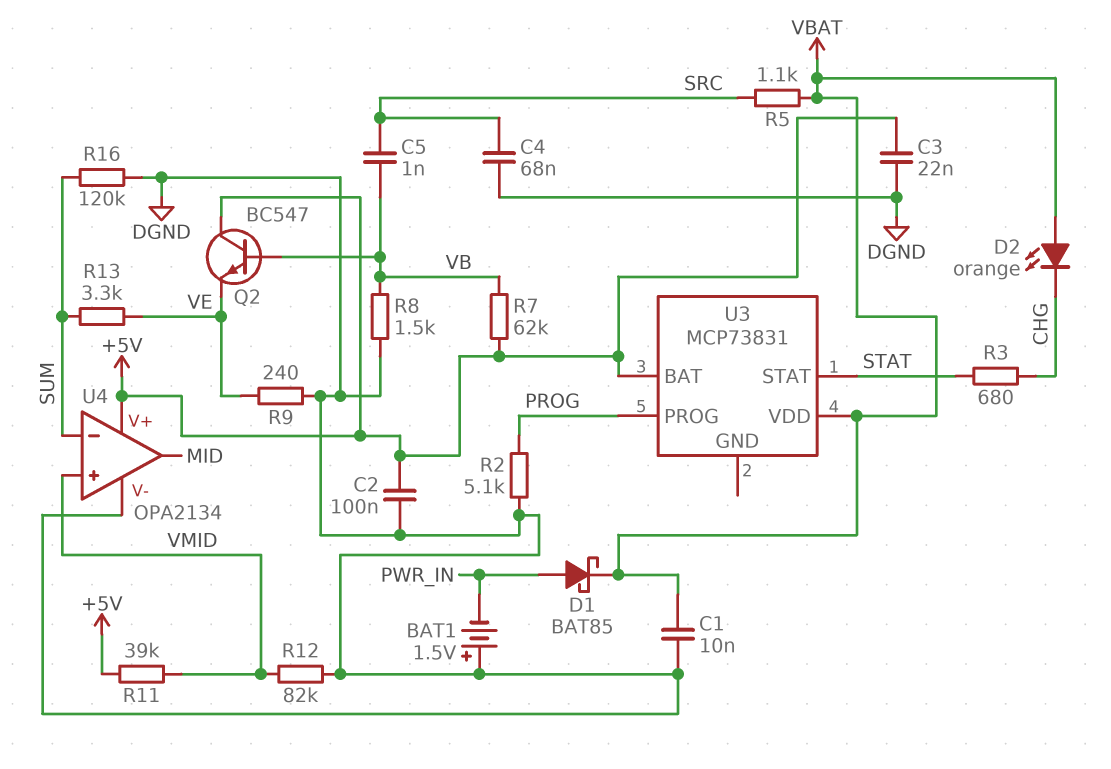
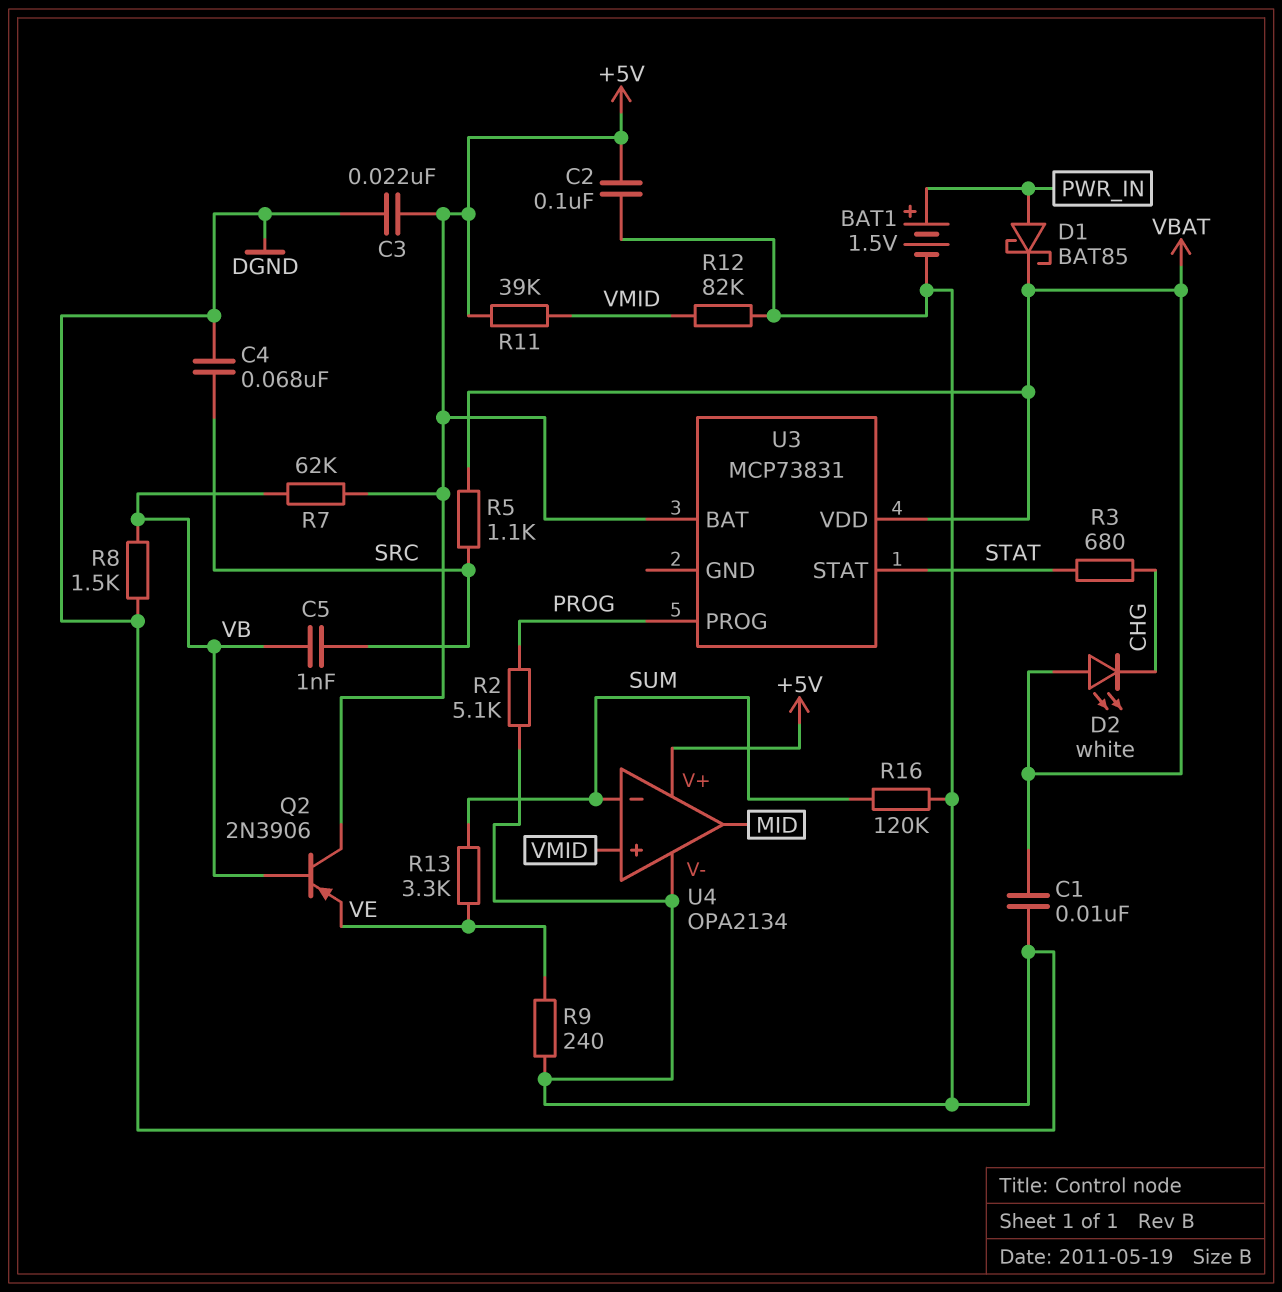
BAT1: 1.5V (plus DGND, minus PWR_IN) -> 1.5V (plus PWR_IN, minus DGND)
D2: LED orange (A VBAT, K CHG) -> LED white (A VBAT, K CHG)
Q2: NPN BC547 (B VB, C +5V, E VE) -> PNP 2N3906 (B VB, C +5V, E VE)

